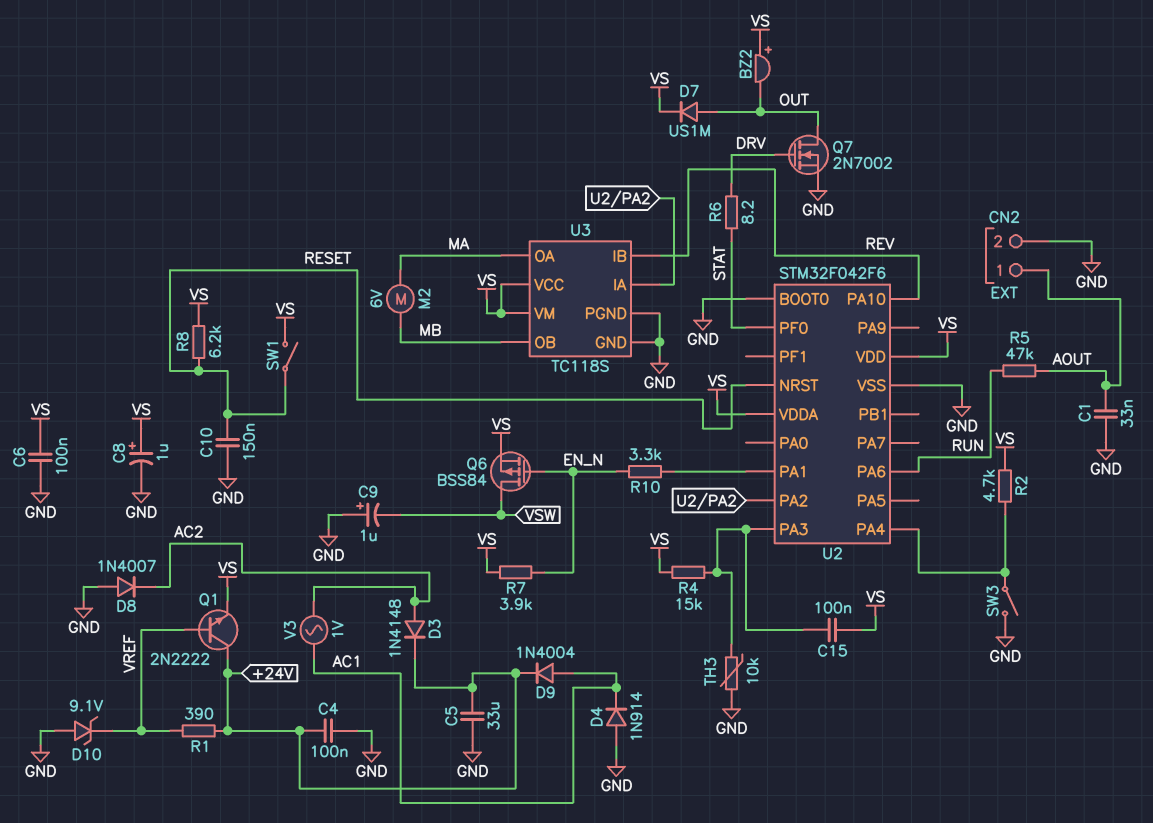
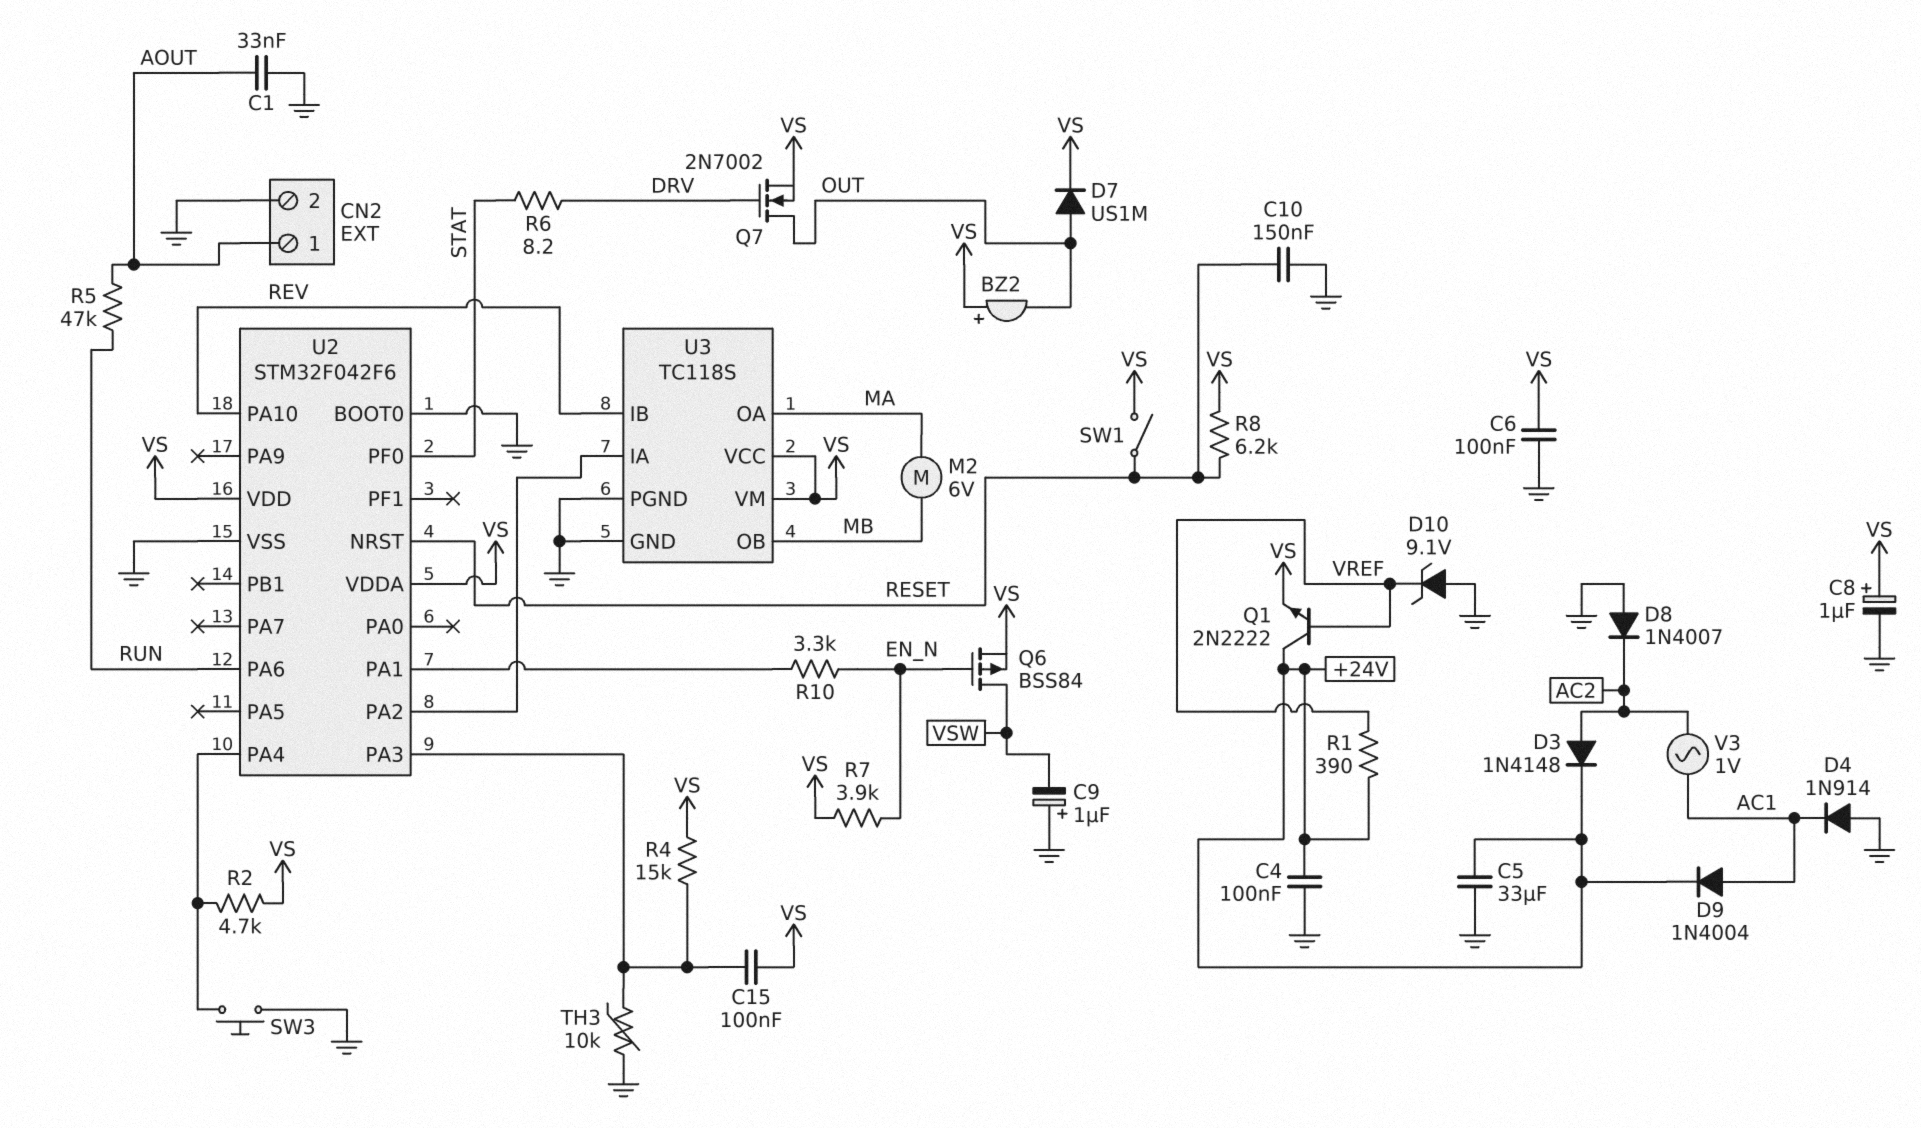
Q7: NMOS 2N7002 (G DRV, D OUT, S GND) -> NMOS 2N7002 (G DRV, D OUT, S VS)
SW3: switch (GND, U2/PA4) -> button (GND, U2/PA4)

